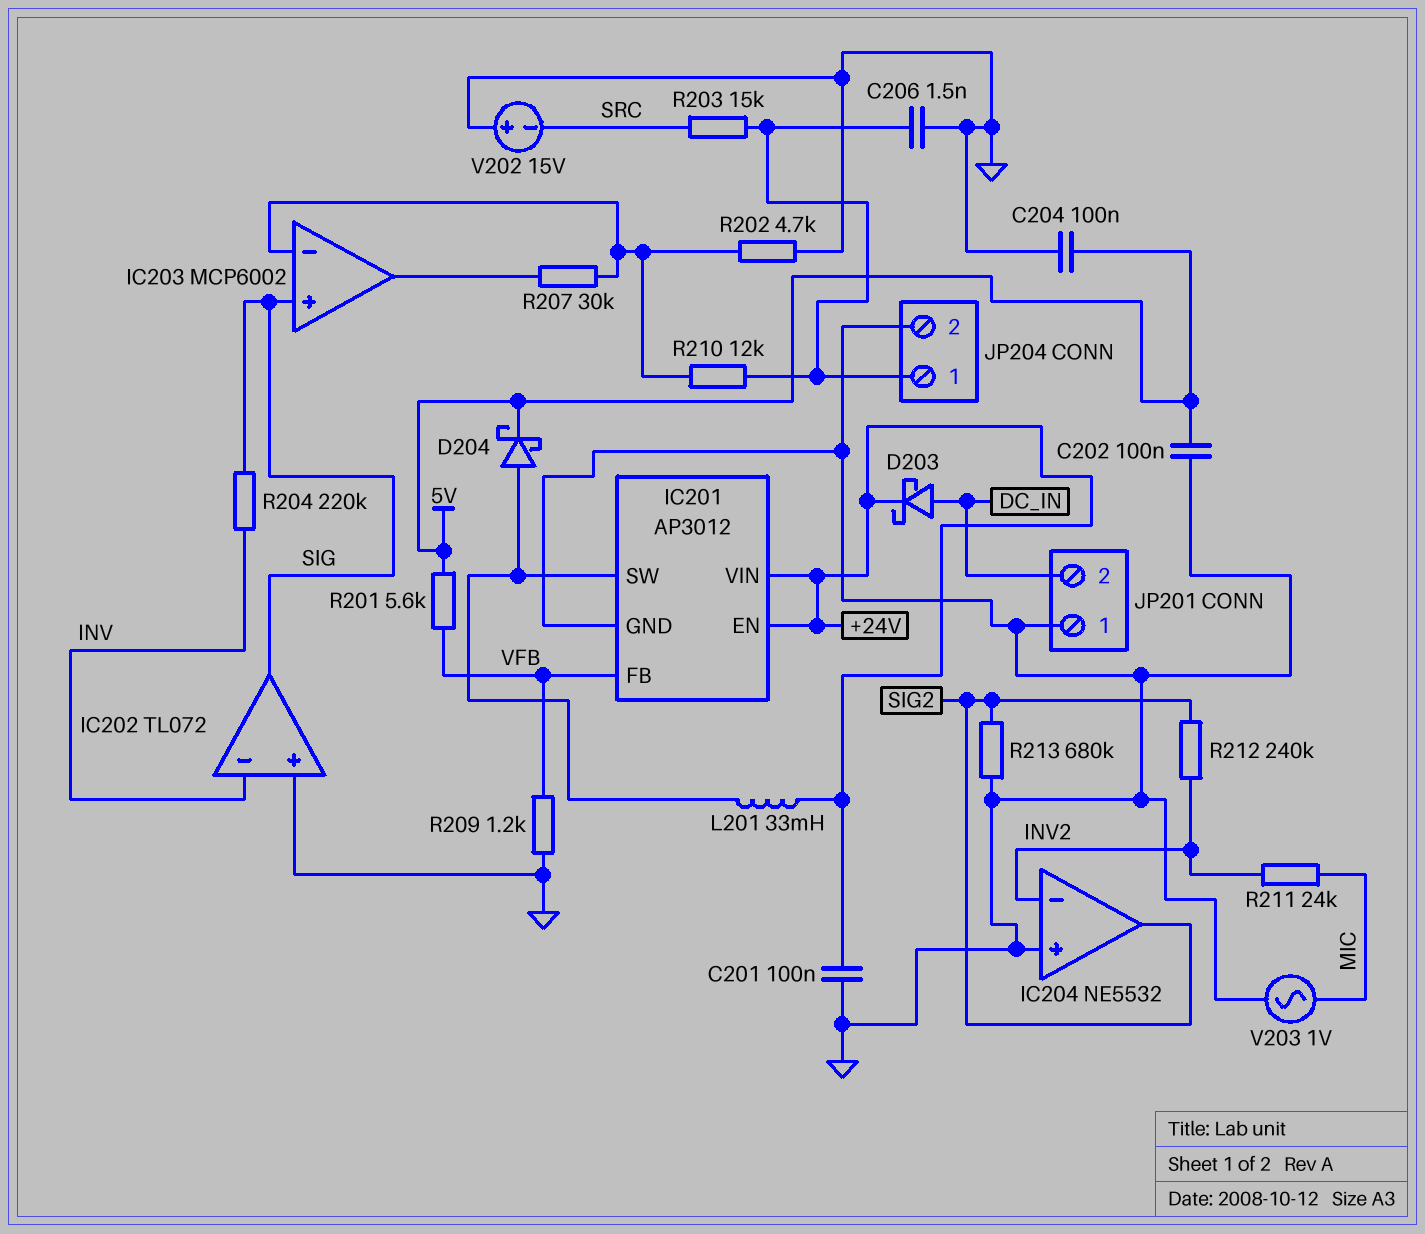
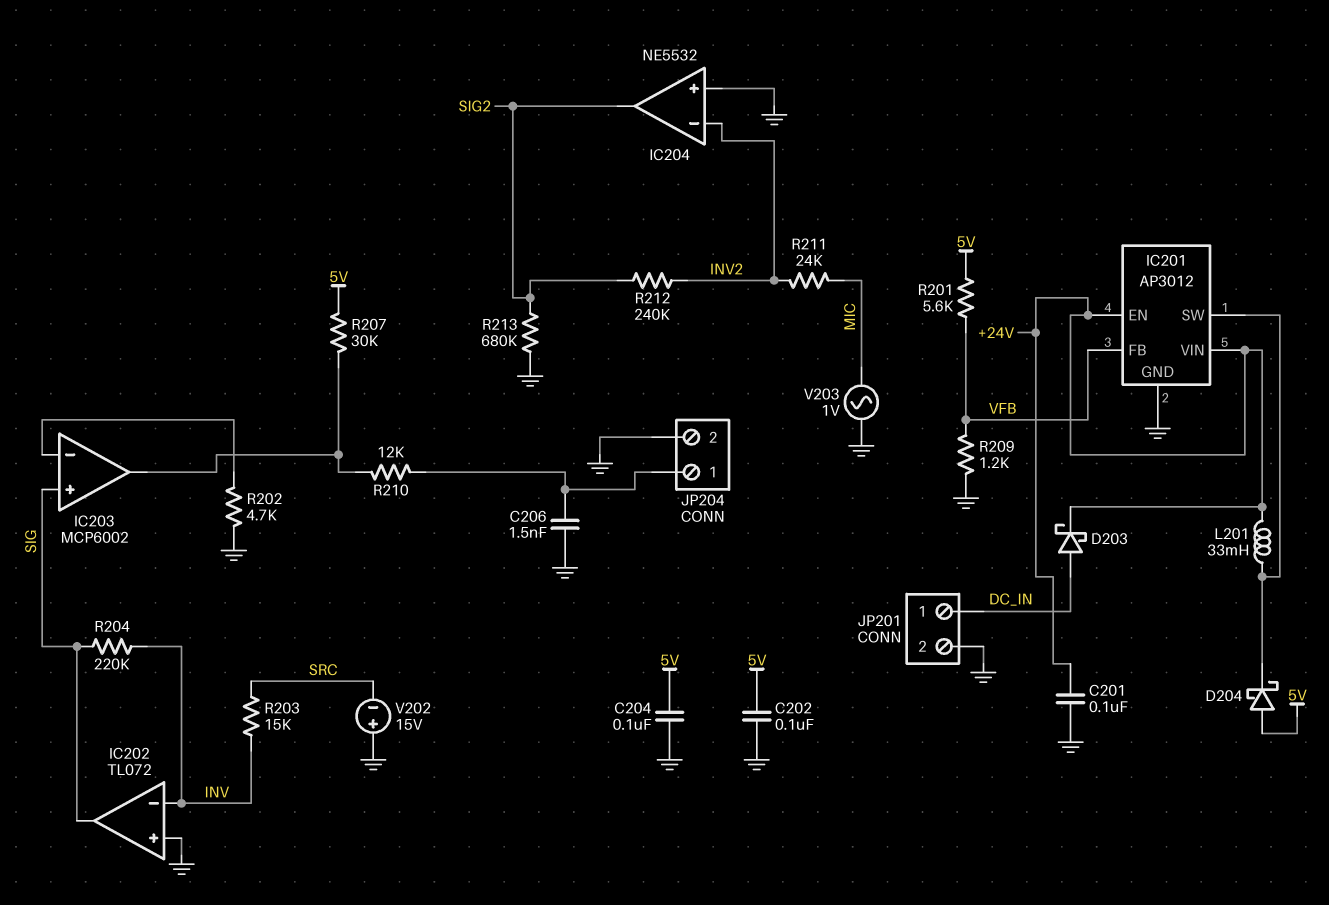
D204: schottky (A IC201/SW, K 5V) -> schottky (A 5V, K IC201/SW)
JP201 pin 1: GND -> DC_IN
JP201 pin 2: DC_IN -> GND
R203: 15k (JP204/1, SRC) -> 15k (INV, SRC)
R207: 30k (IC203/in-, IC203/out) -> 30k (5V, IC203/out)
R210: 12k (IC203/in-, JP204/1) -> 12k (IC203/out, JP204/1)

